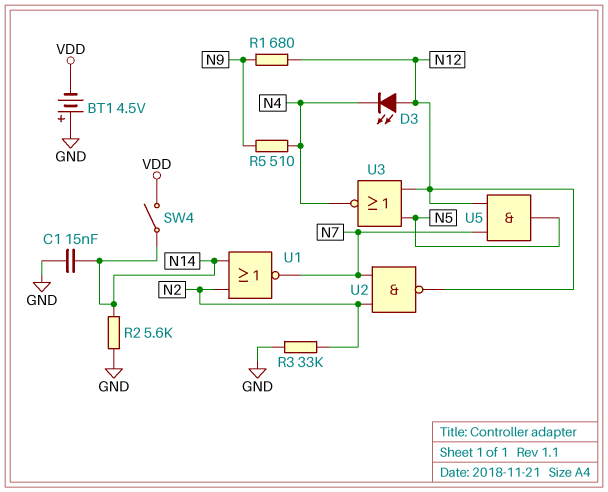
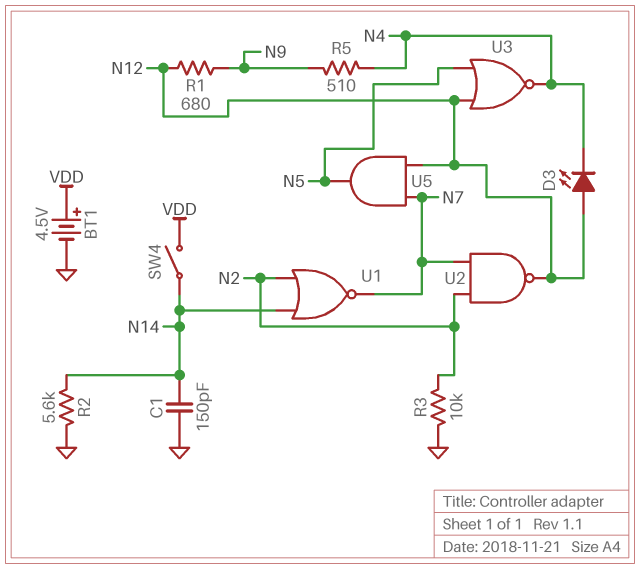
BT1: 4.5V (plus GND, minus VDD) -> 4.5V (plus VDD, minus GND)
C1: 15nF (GND, N14) -> 150pF (GND, N14)
R3: 33k (GND, N2) -> 10k (GND, N2)

